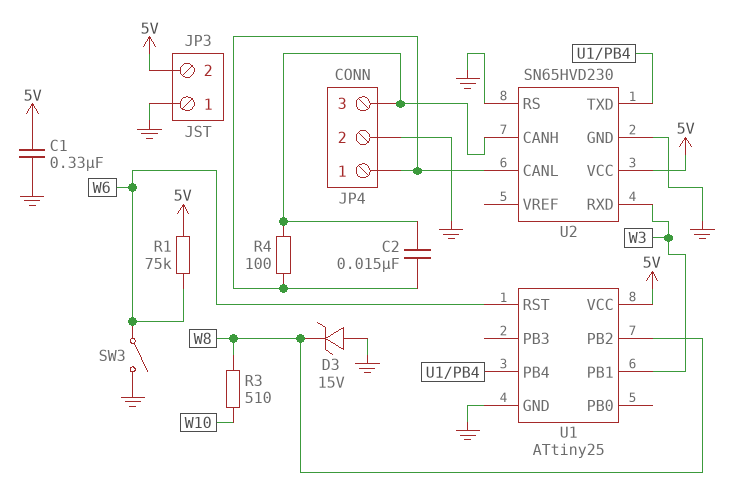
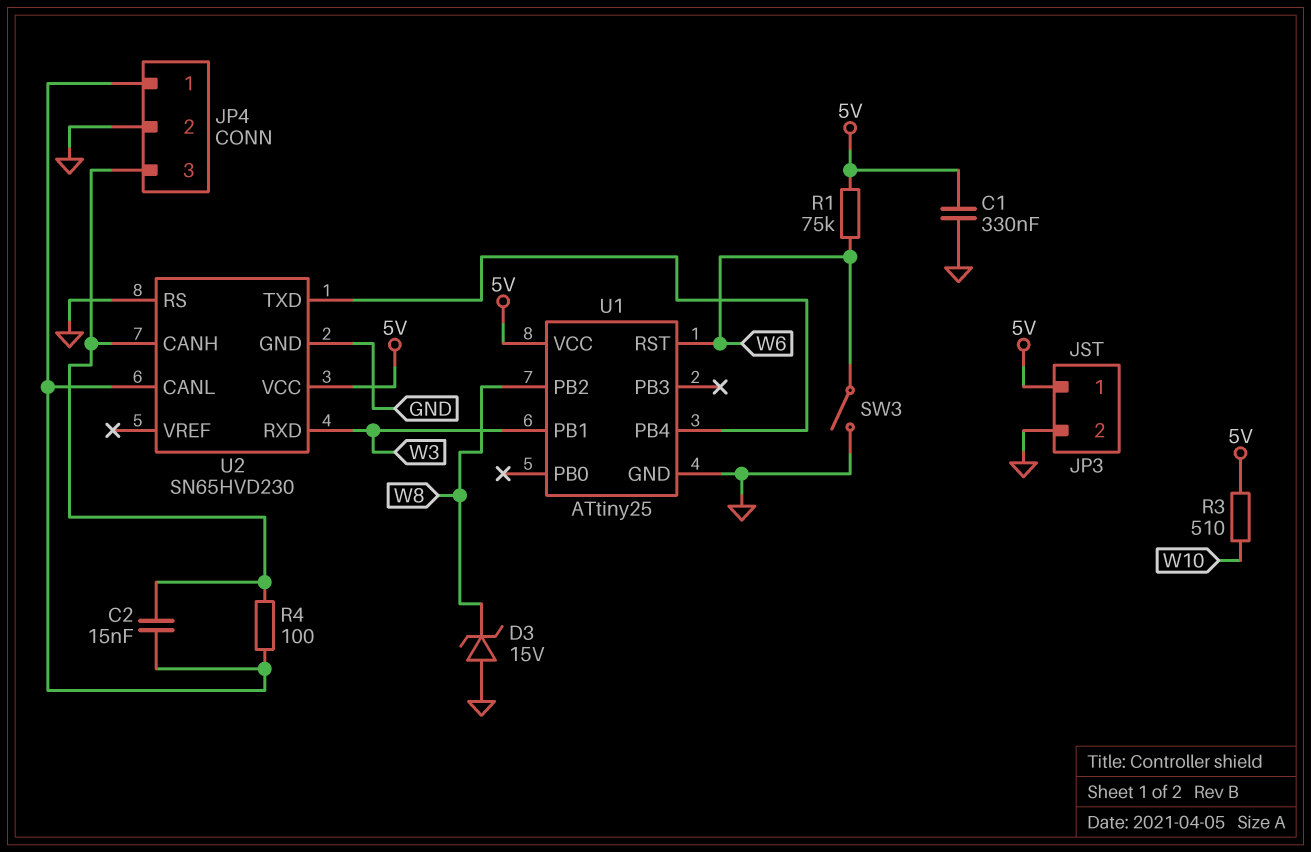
JP3 pin 1: GND -> 5V
JP3 pin 2: 5V -> GND
R3: 510 (W8, W10) -> 510 (5V, W10)

